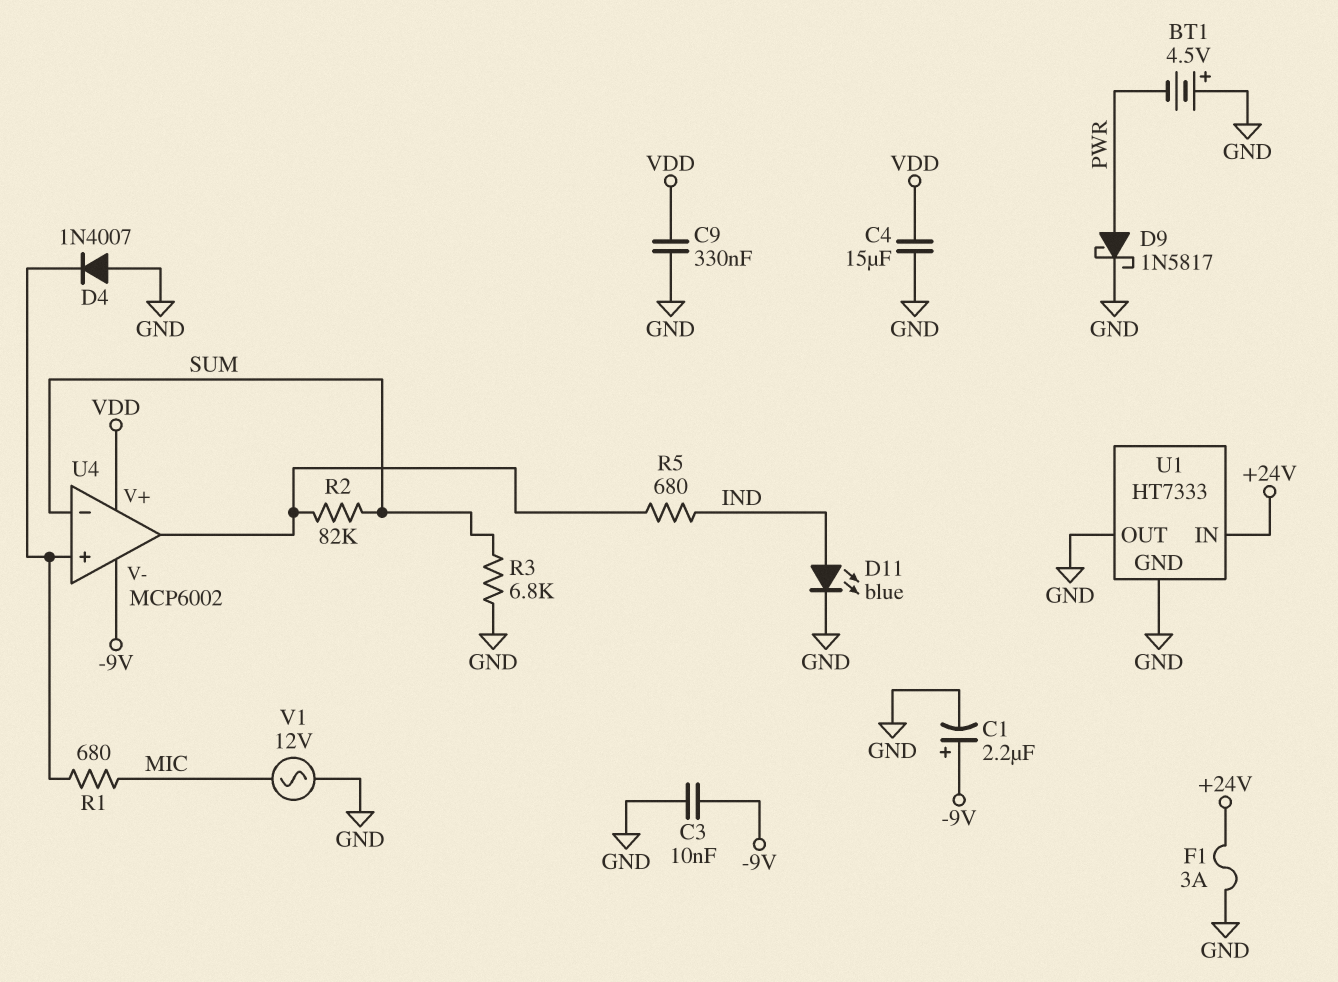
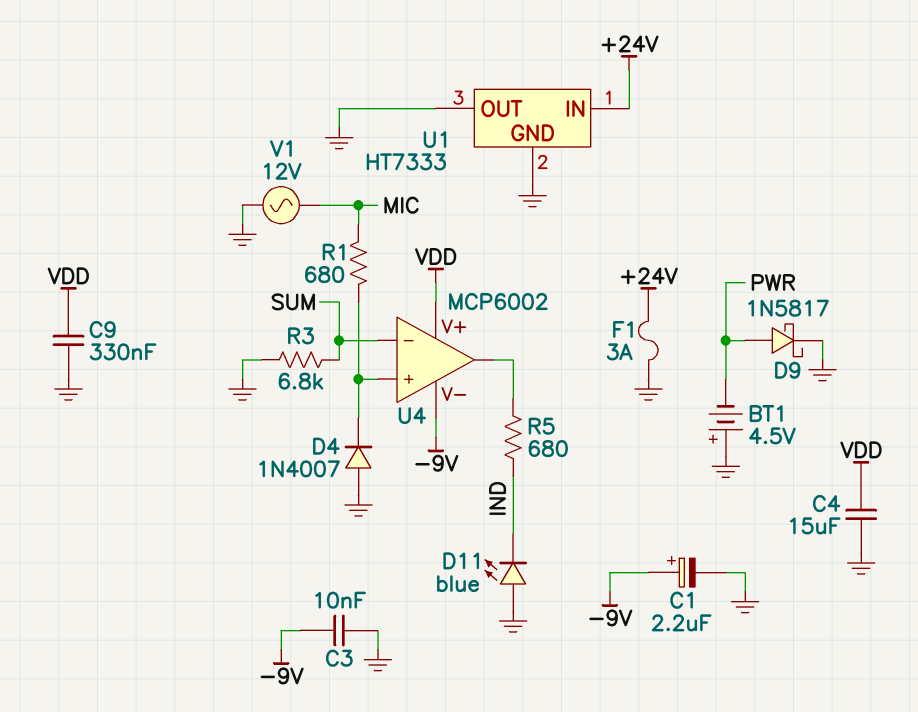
D11: LED blue (A IND, K GND) -> LED blue (A GND, K IND)
R2: 82k (SUM, U4/out) -> none

